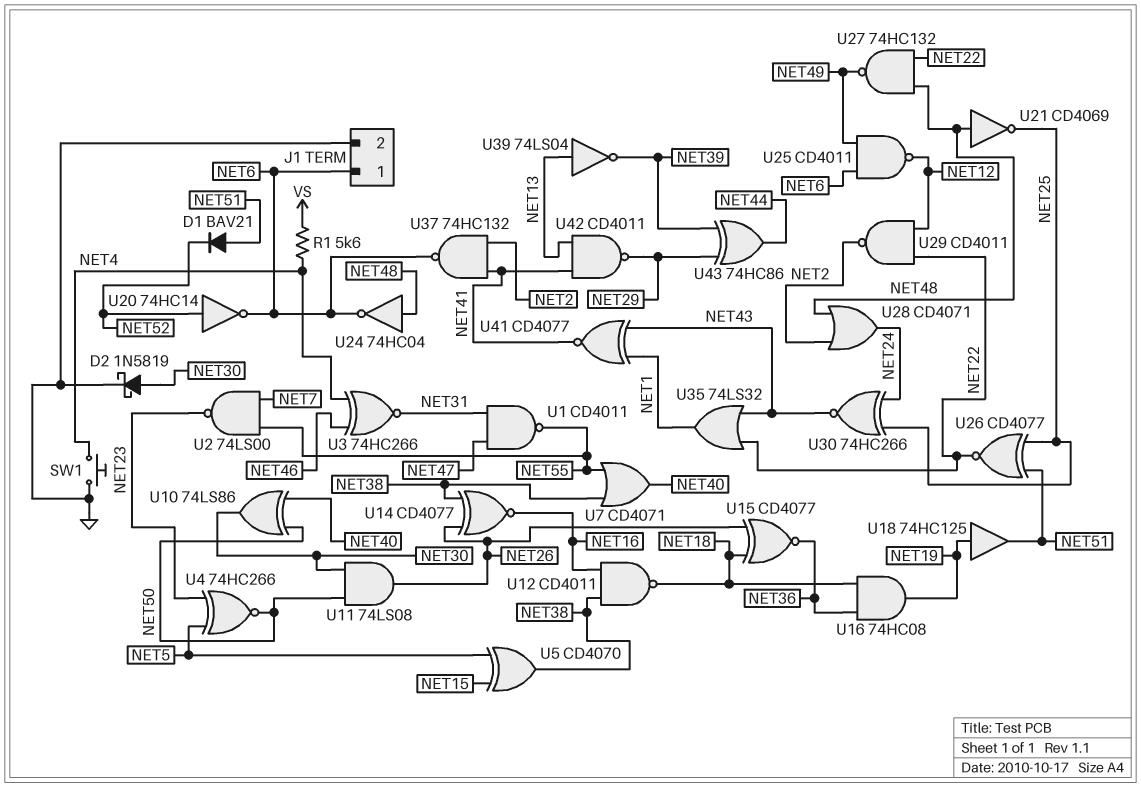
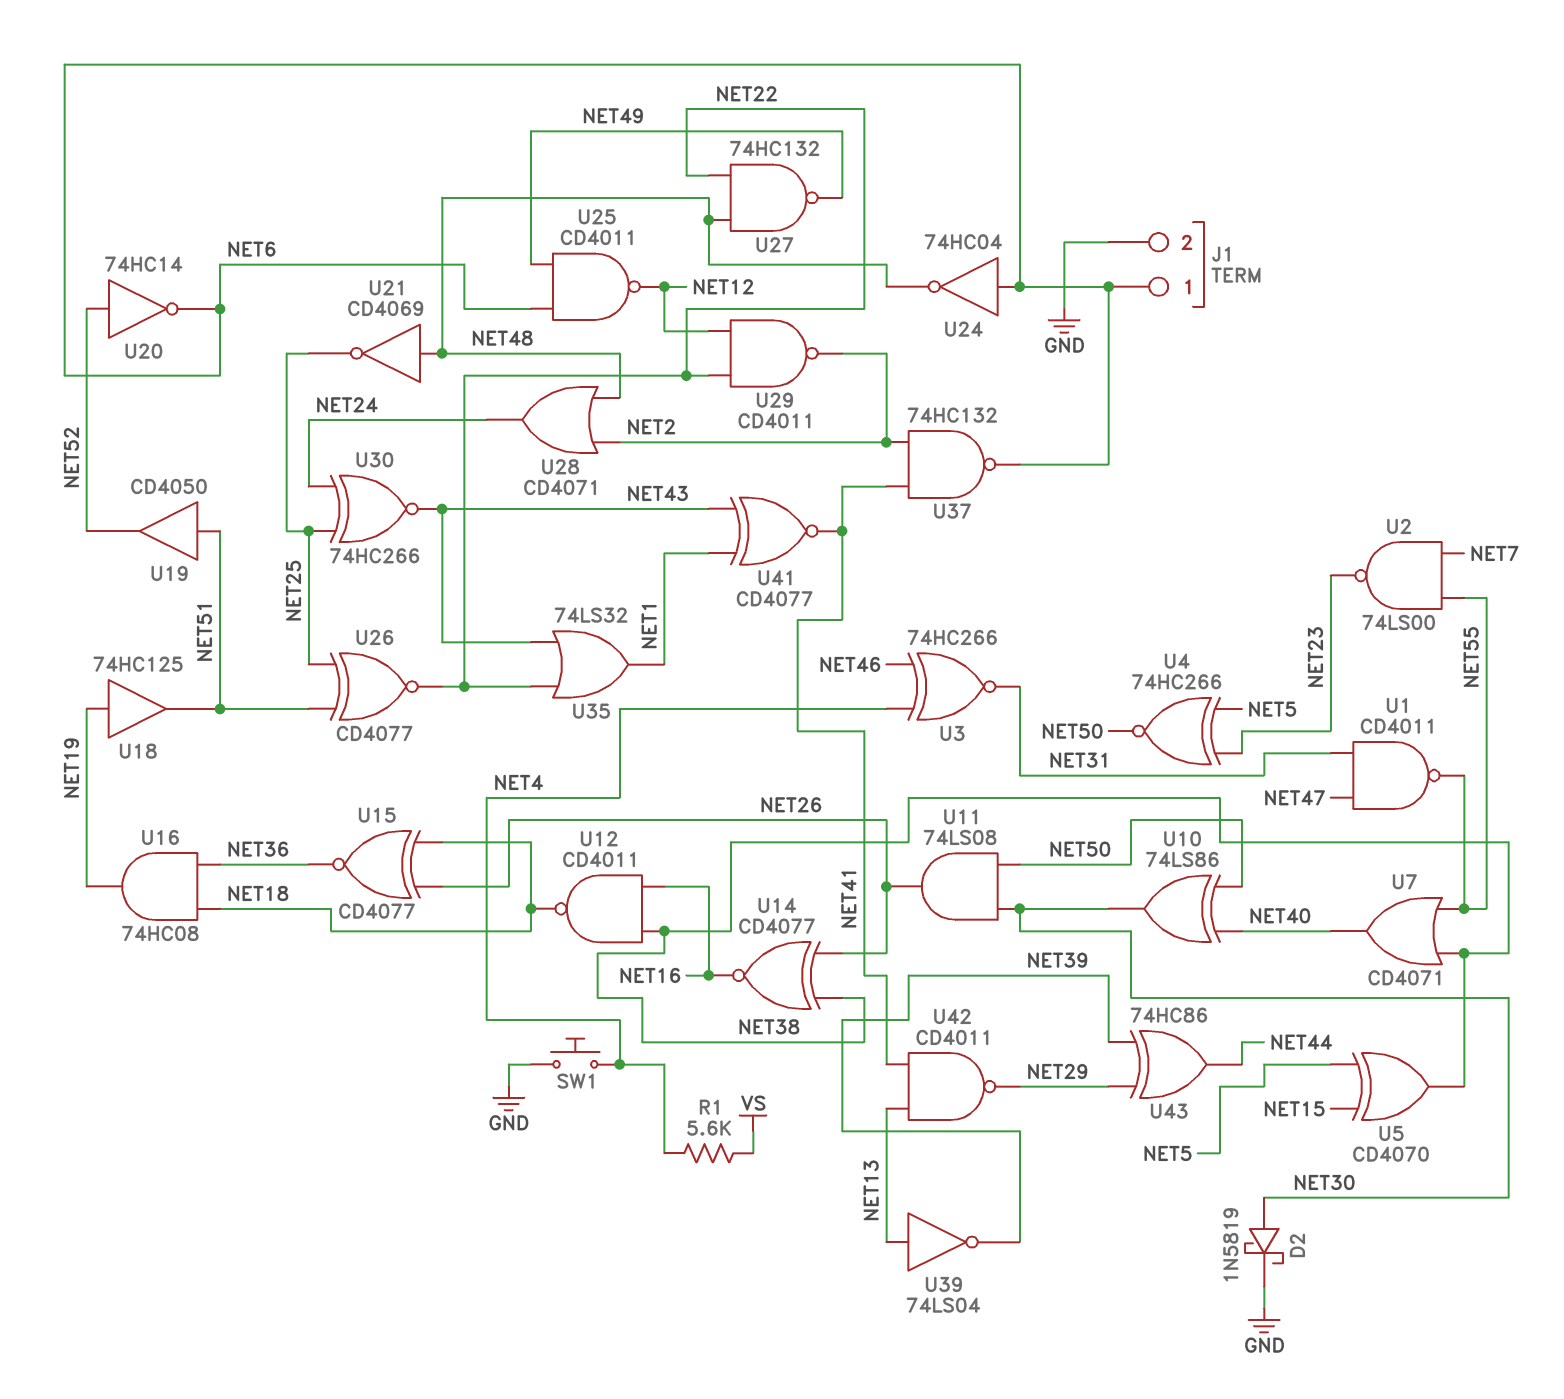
D1: diode BAV21 (A NET51, K NET52) -> none
U19: none -> buffer CD4050 (in NET51, out NET52)
U24: NOT 74HC04 (in NET48, out NET6) -> NOT 74HC04 (in NET6, out NET48)

